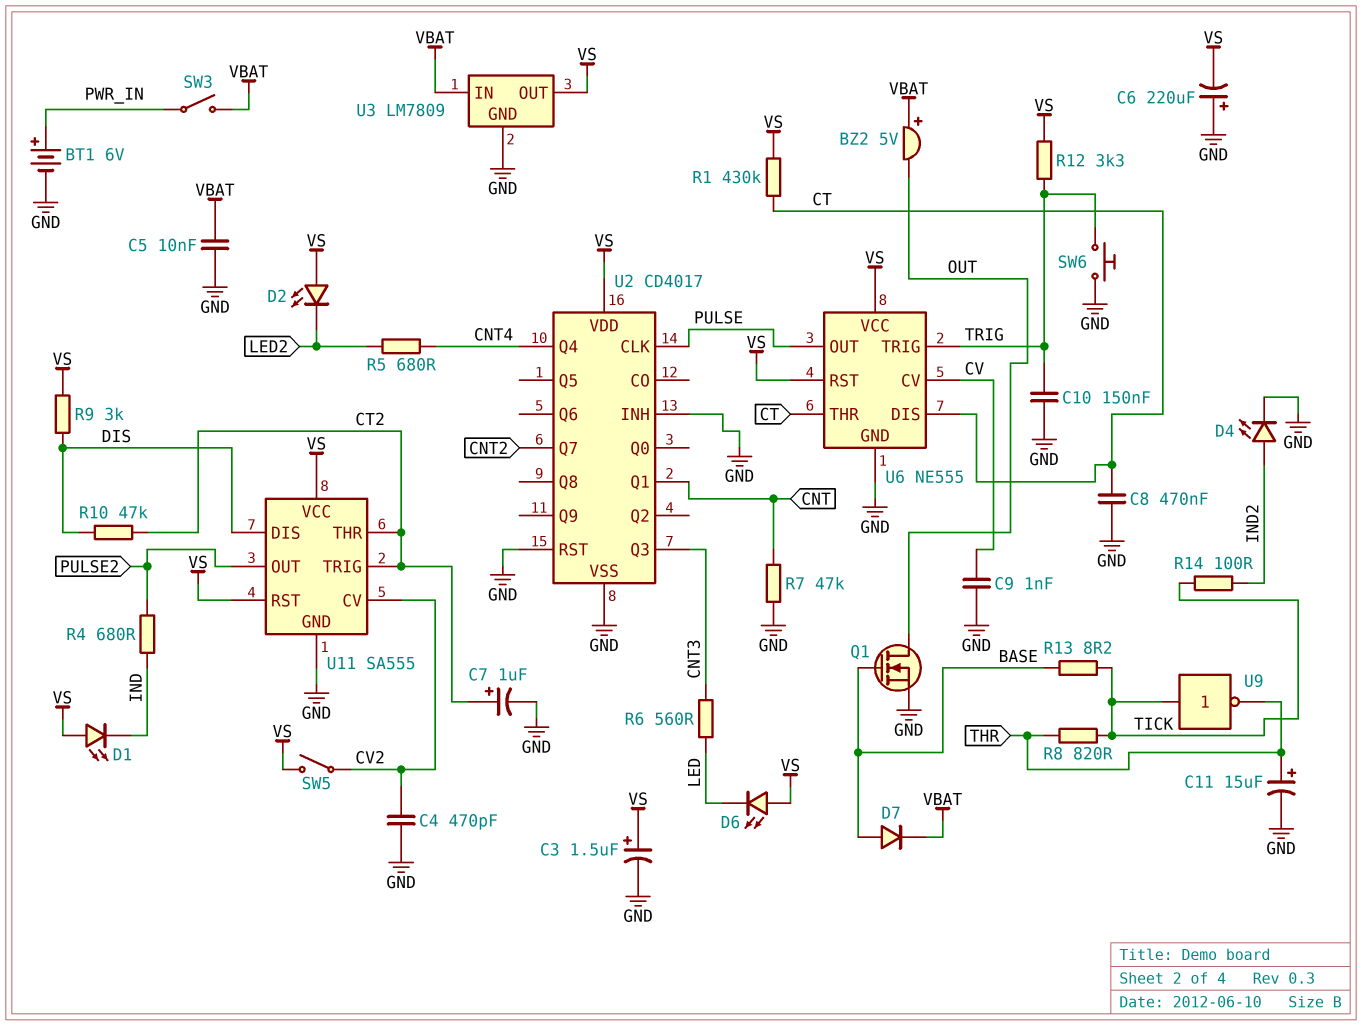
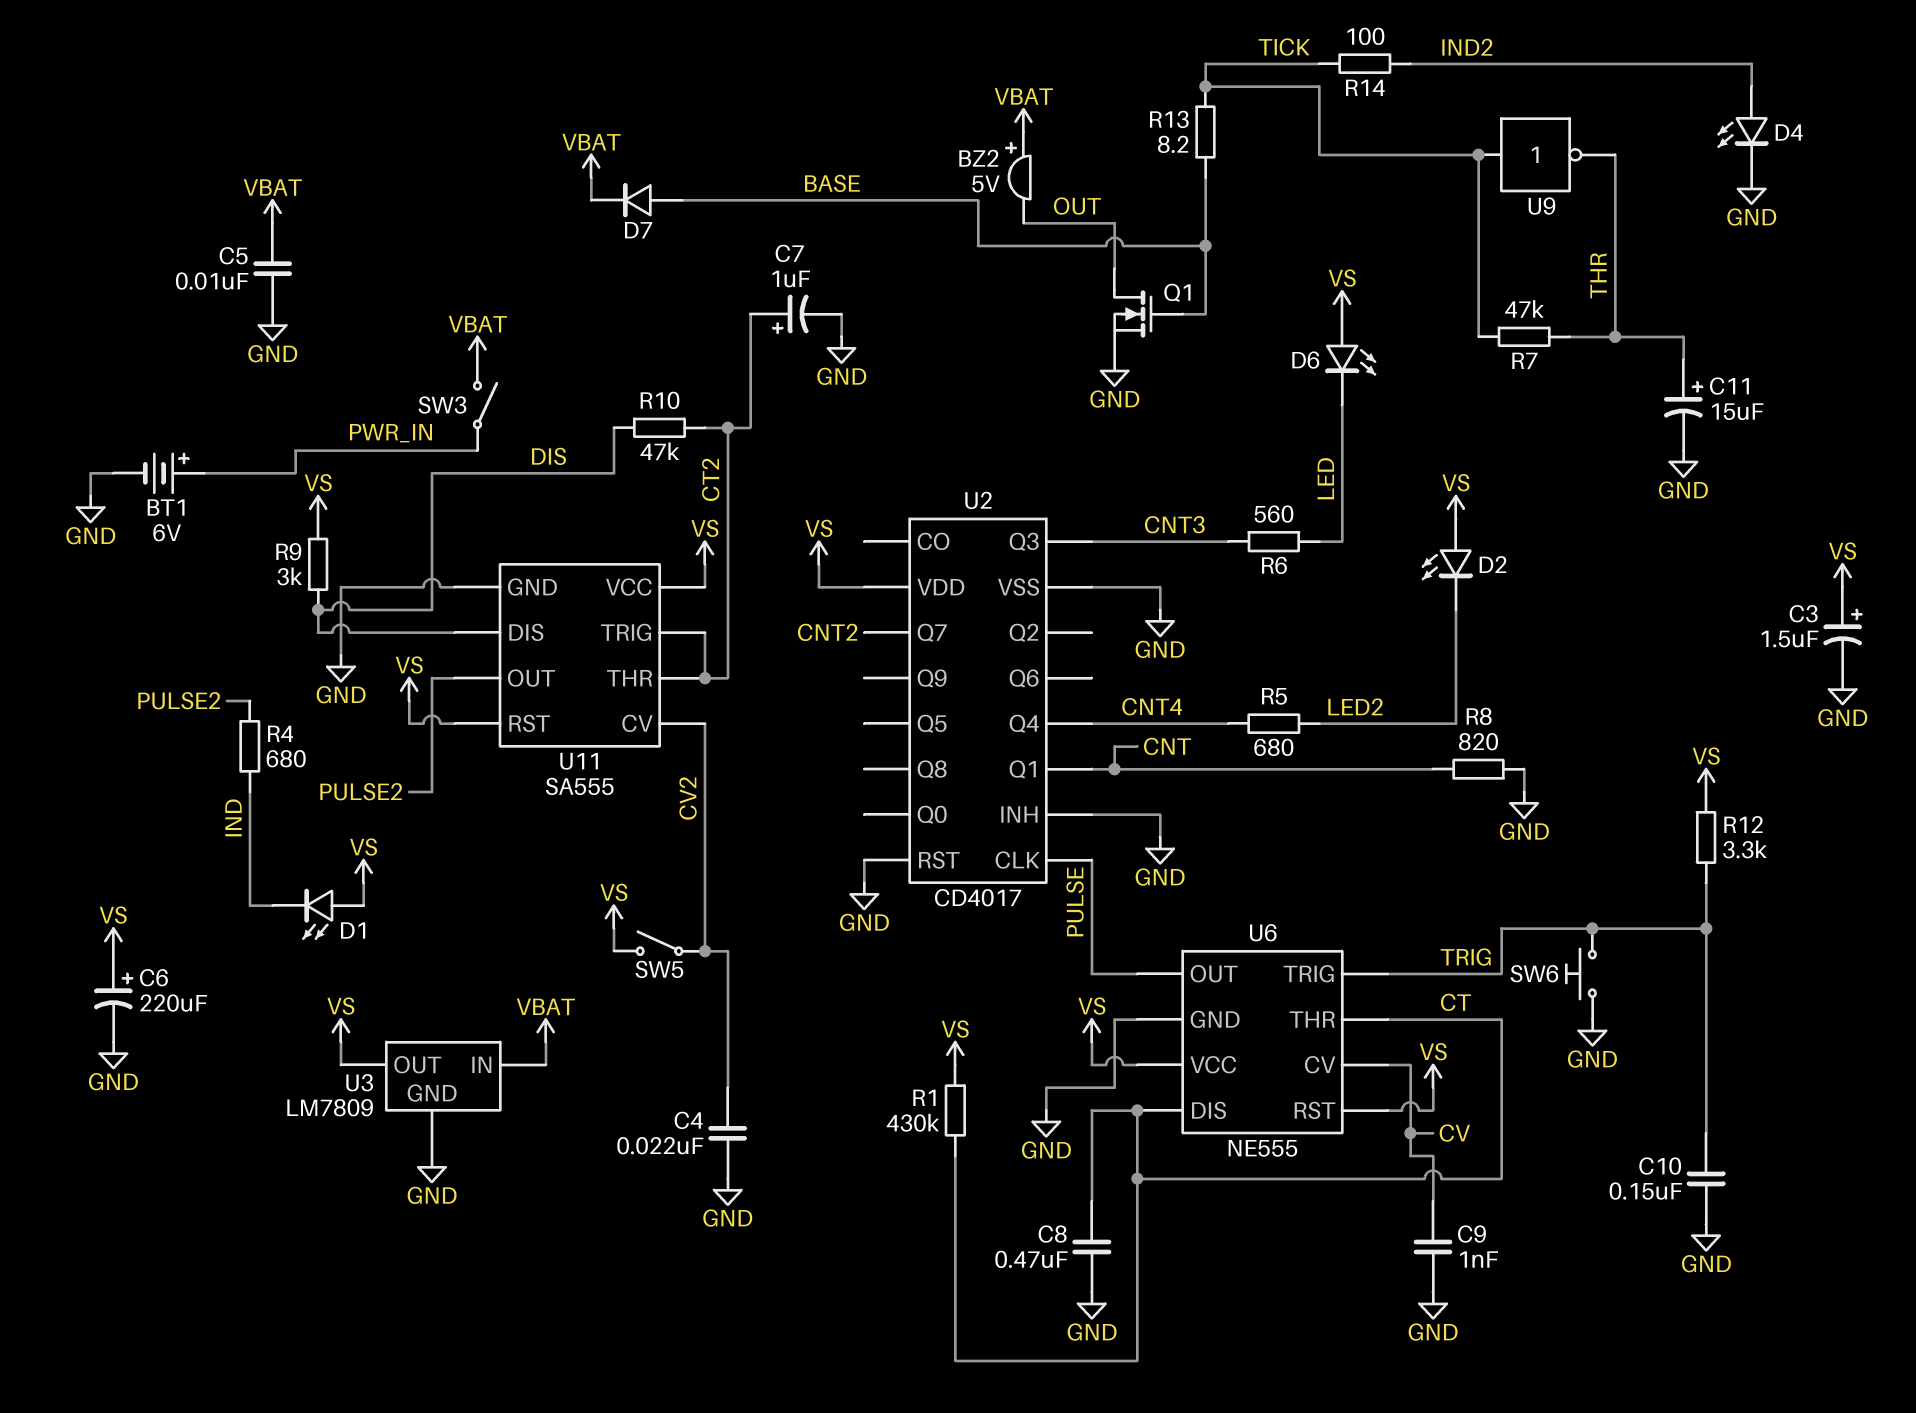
C4: 470pF (CV2, GND) -> 22nF (CV2, GND)
C6: 220uF (plus GND, minus VS) -> 220uF (plus VS, minus GND)
R7: 47k (CNT, GND) -> 47k (THR, TICK)
R8: 820 (THR, TICK) -> 820 (CNT, GND)

